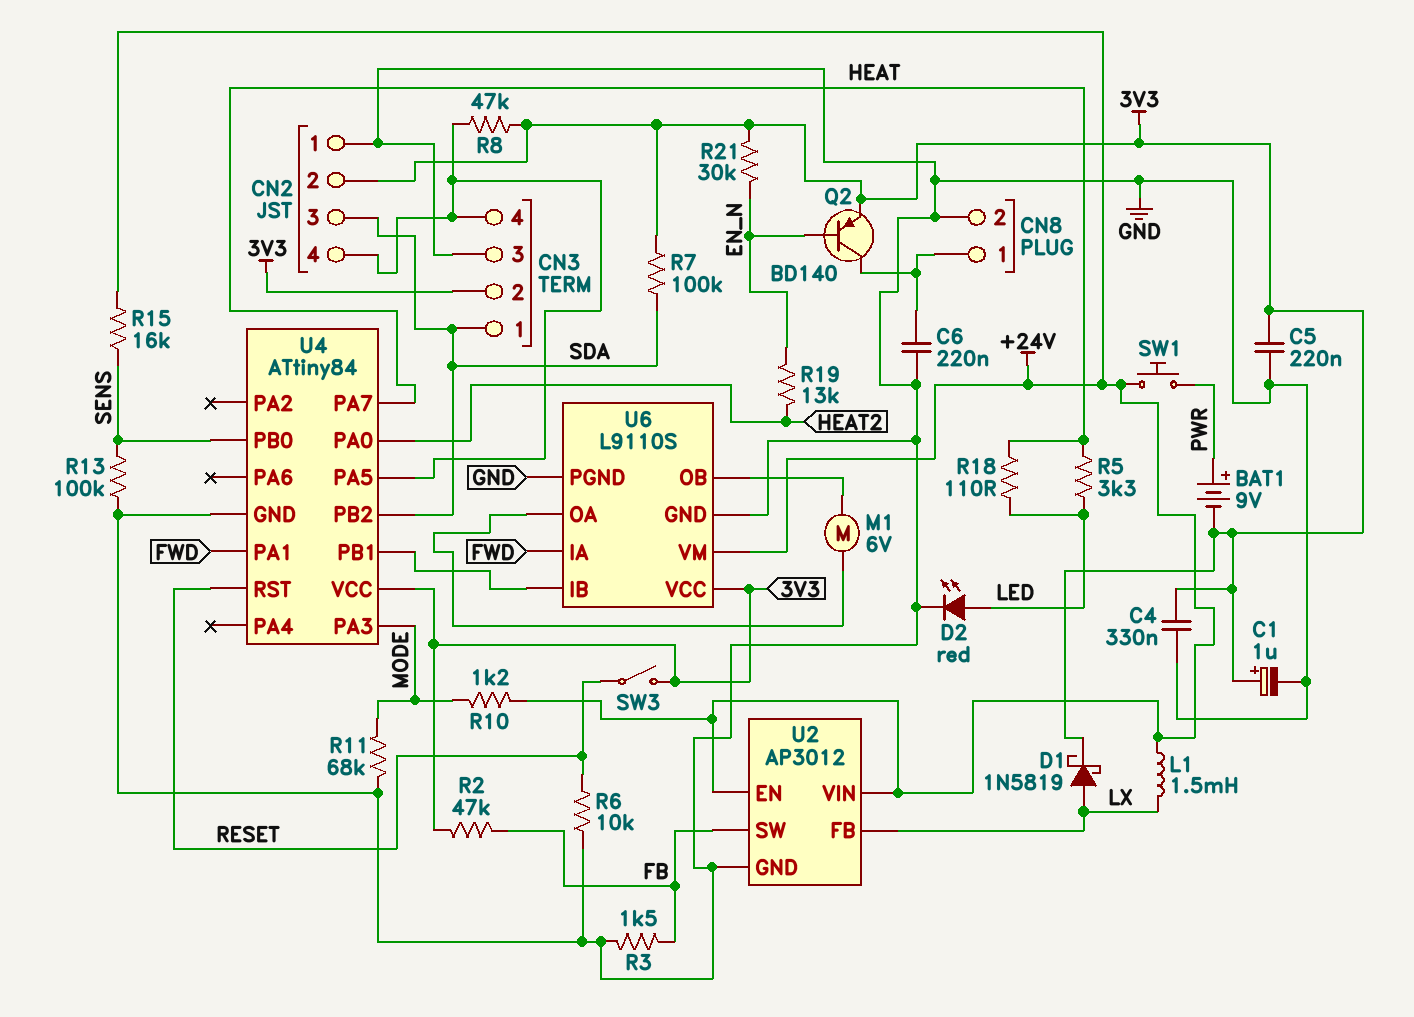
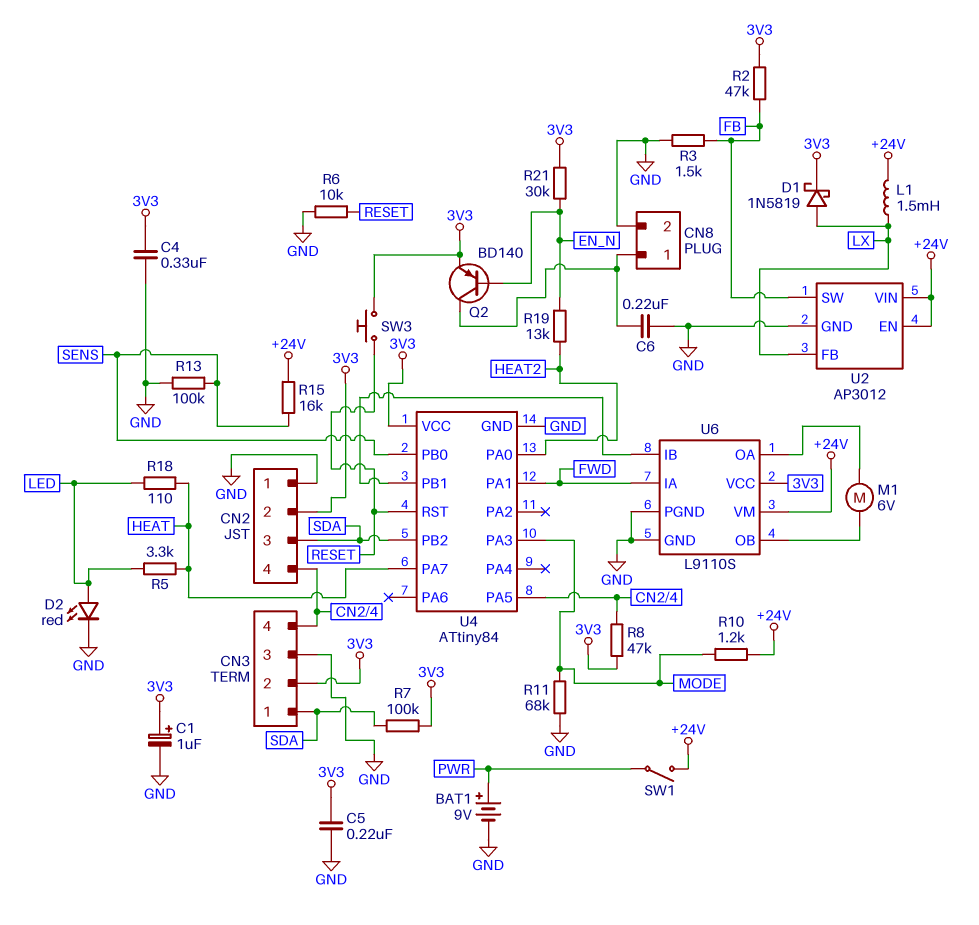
BAT1: 9V (plus PWR, minus 3V3) -> 9V (plus PWR, minus GND)
SW1: button (+24V, PWR) -> switch (+24V, PWR)
SW3: switch (3V3, RESET) -> button (3V3, RESET)

